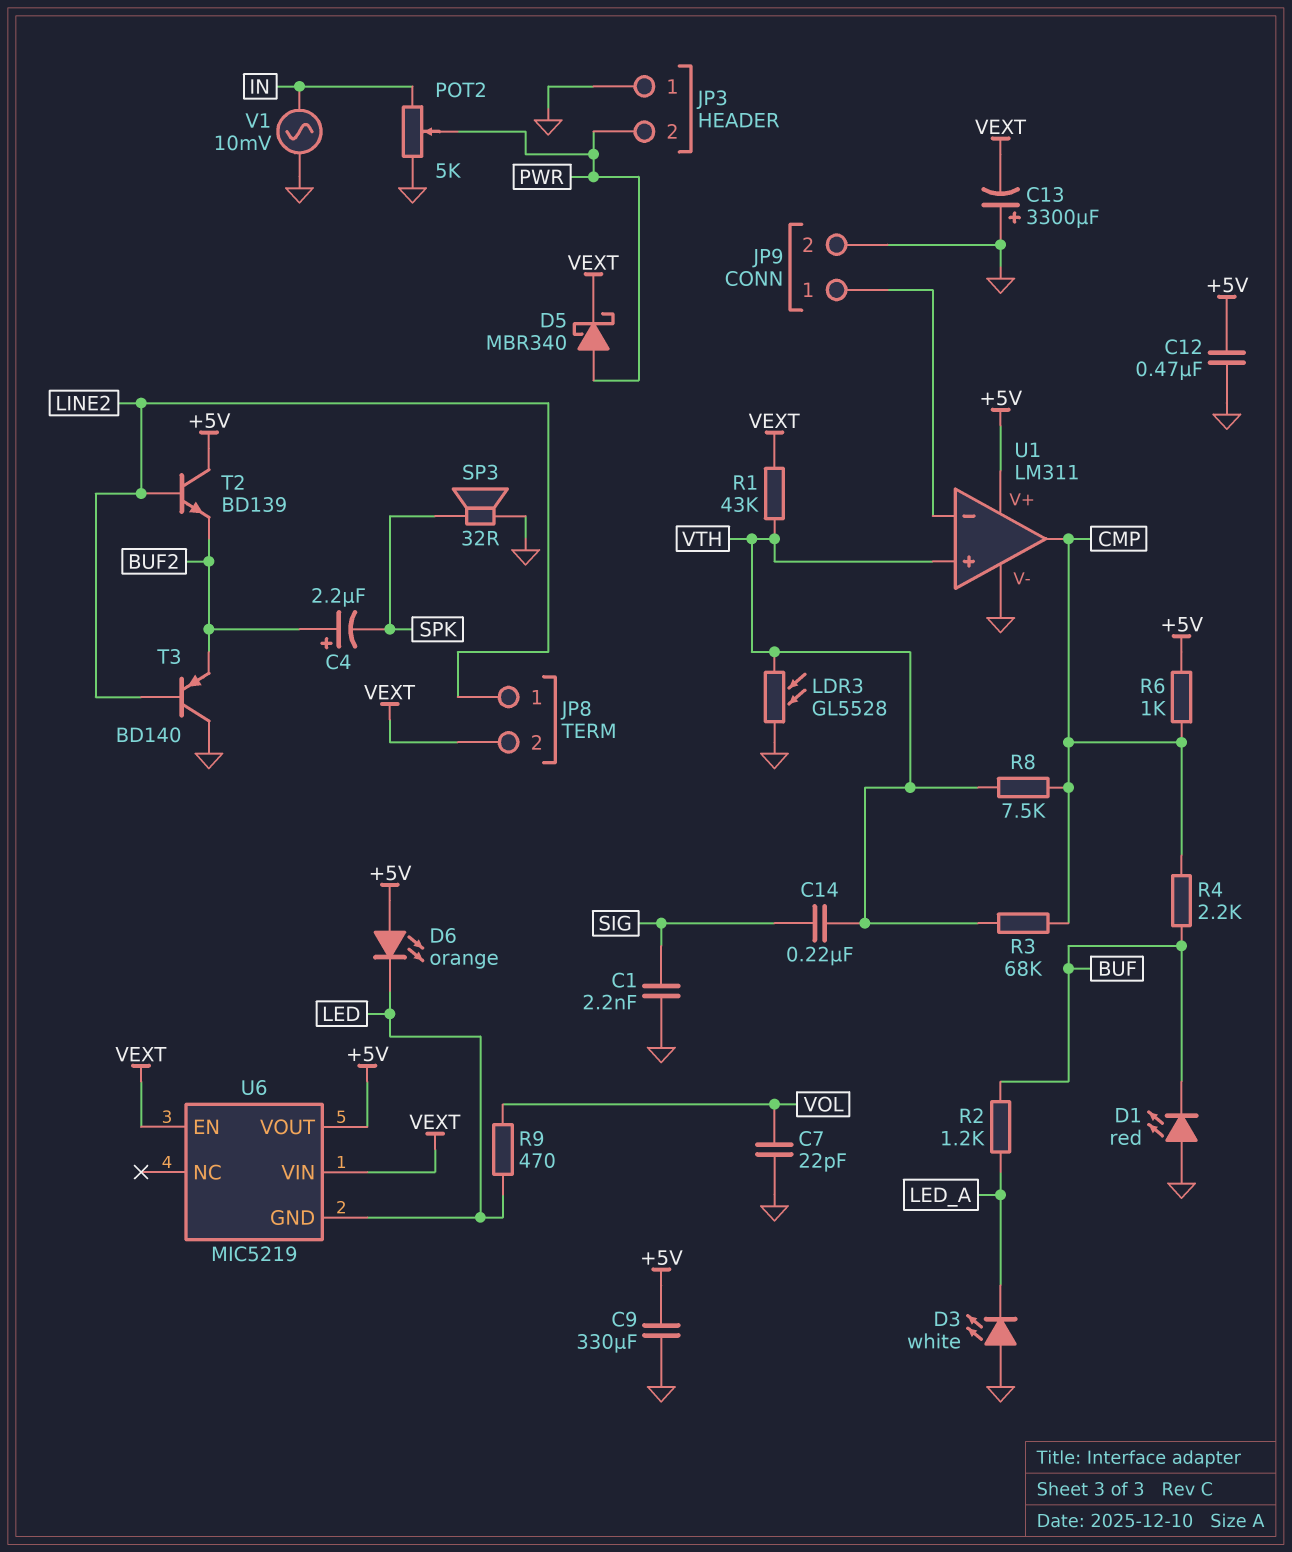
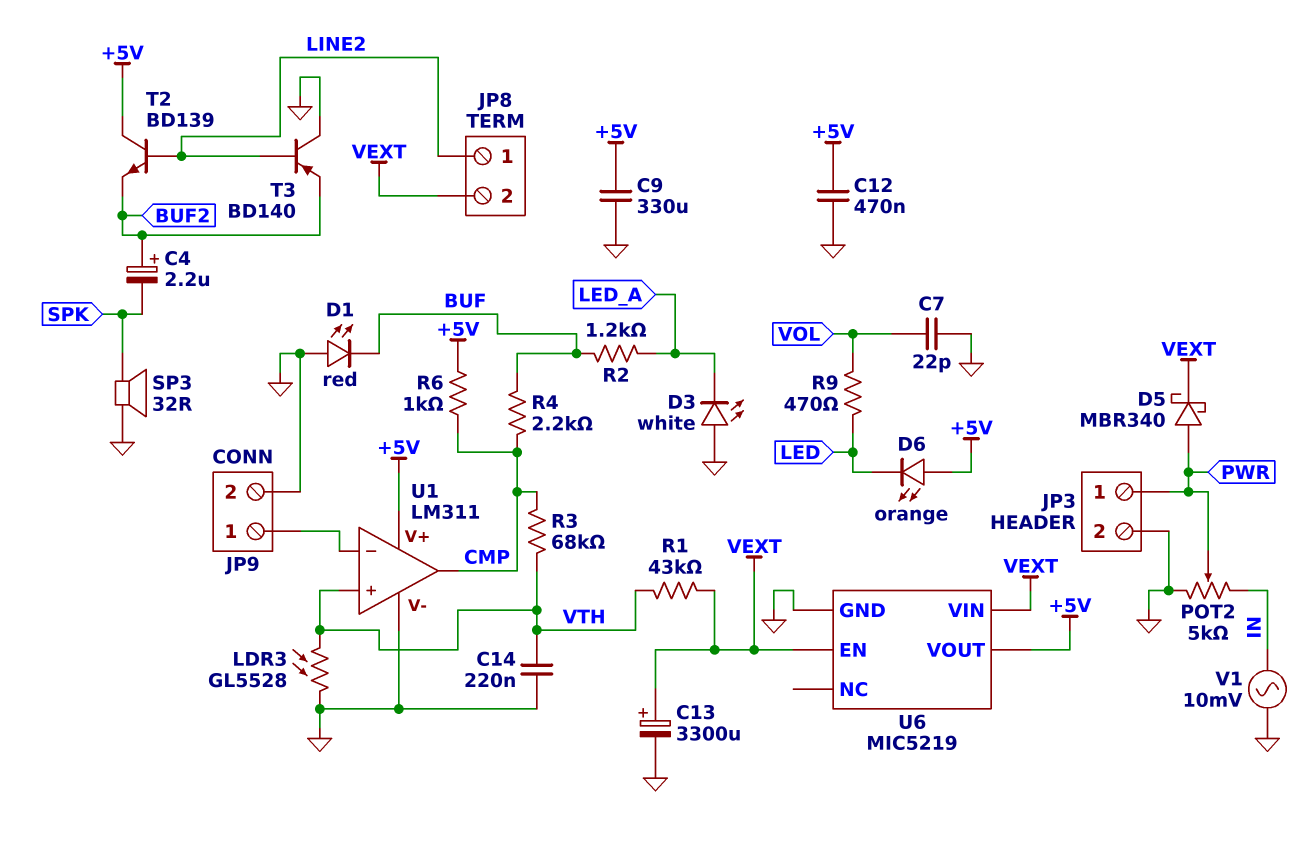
C1: 2.2nF (GND, SIG) -> none
C13: 3300uF (plus GND, minus VEXT) -> 3300uF (plus VEXT, minus GND)
C14: 220nF (SIG, VTH) -> 220nF (GND, VTH)
JP3 pin 1: GND -> PWR
JP3 pin 2: PWR -> GND
R8: 7.5k (CMP, VTH) -> none
U6 pin GND: LED -> GND

